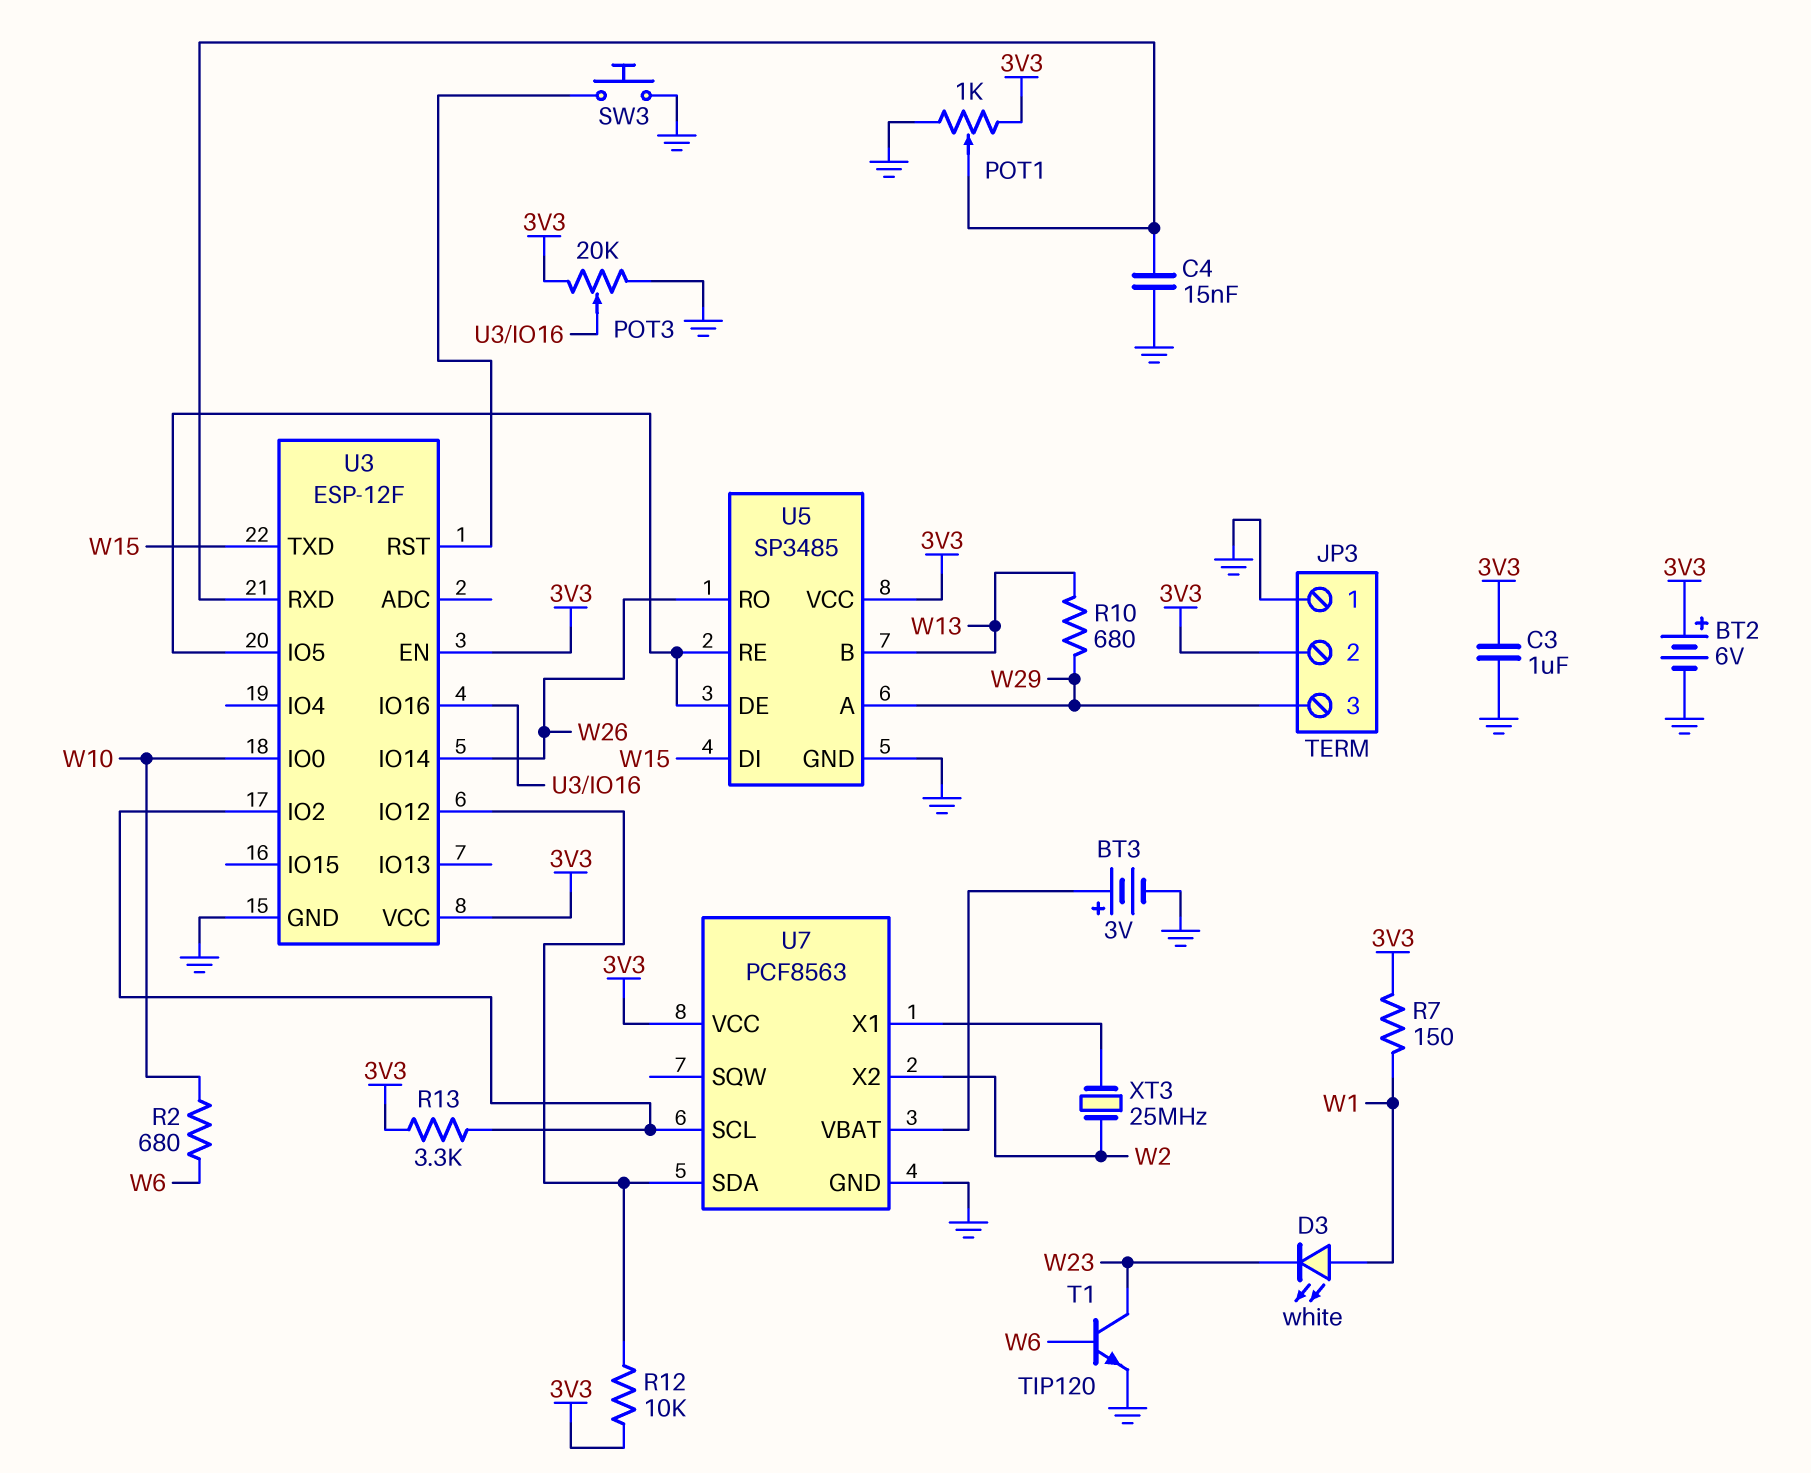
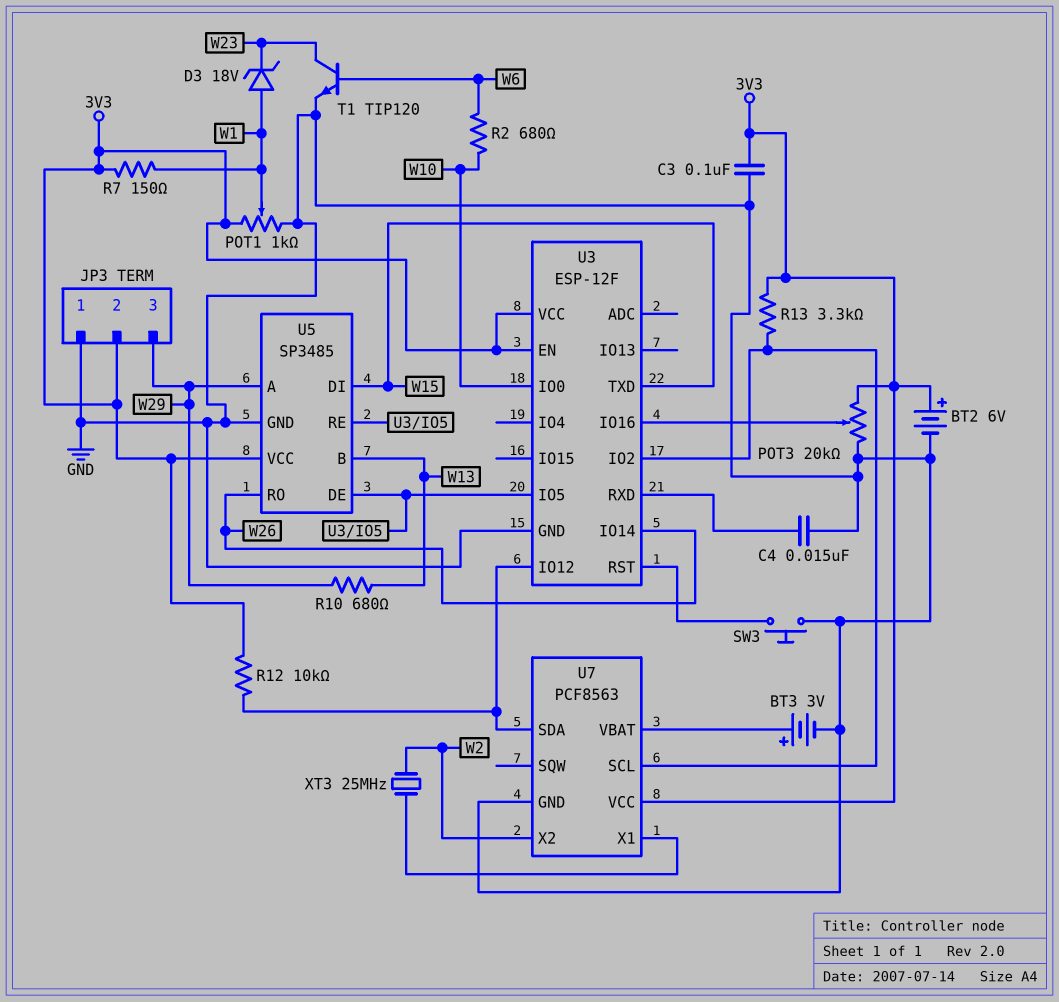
C3: 1uF (3V3, GND) -> 100nF (3V3, GND)
D3: LED white (A W1, K W23) -> zener 18V (A W1, K W23)
POT1: 1k (3V3, GND, wiper U3/RXD) -> 1k (3V3, GND, wiper W1)

